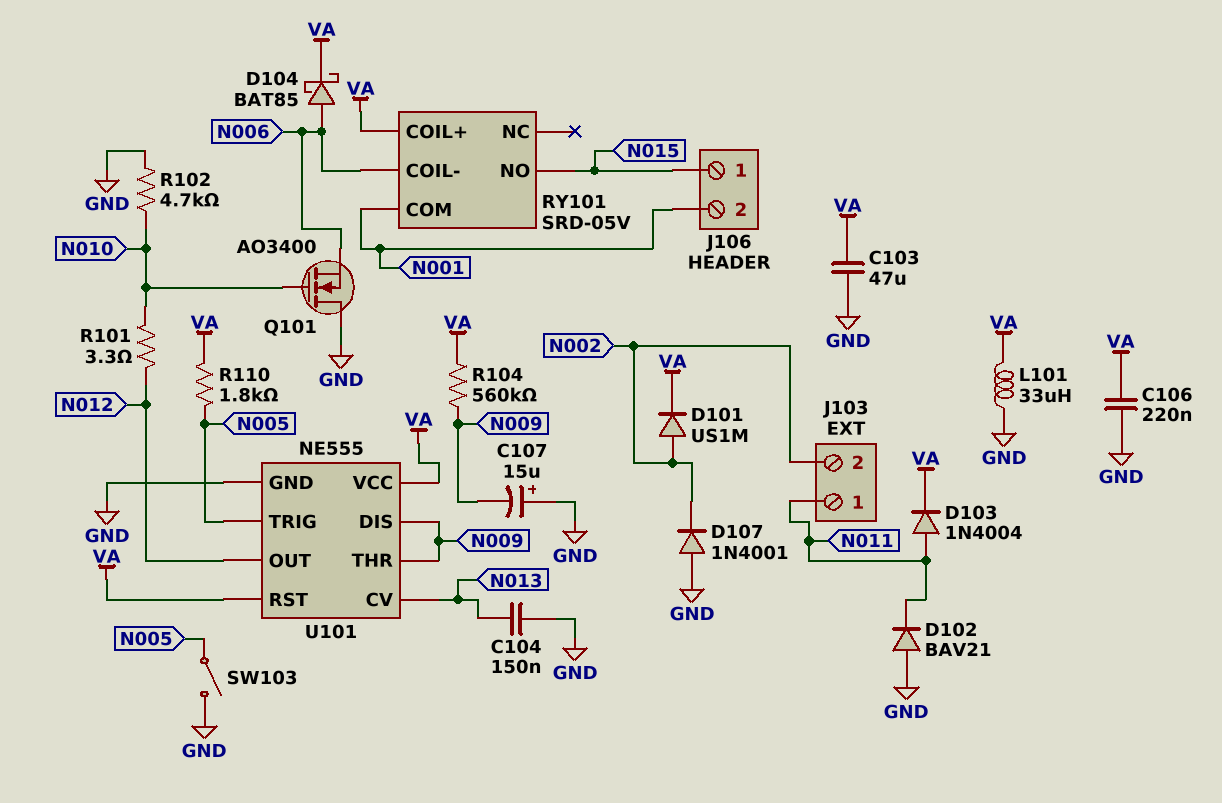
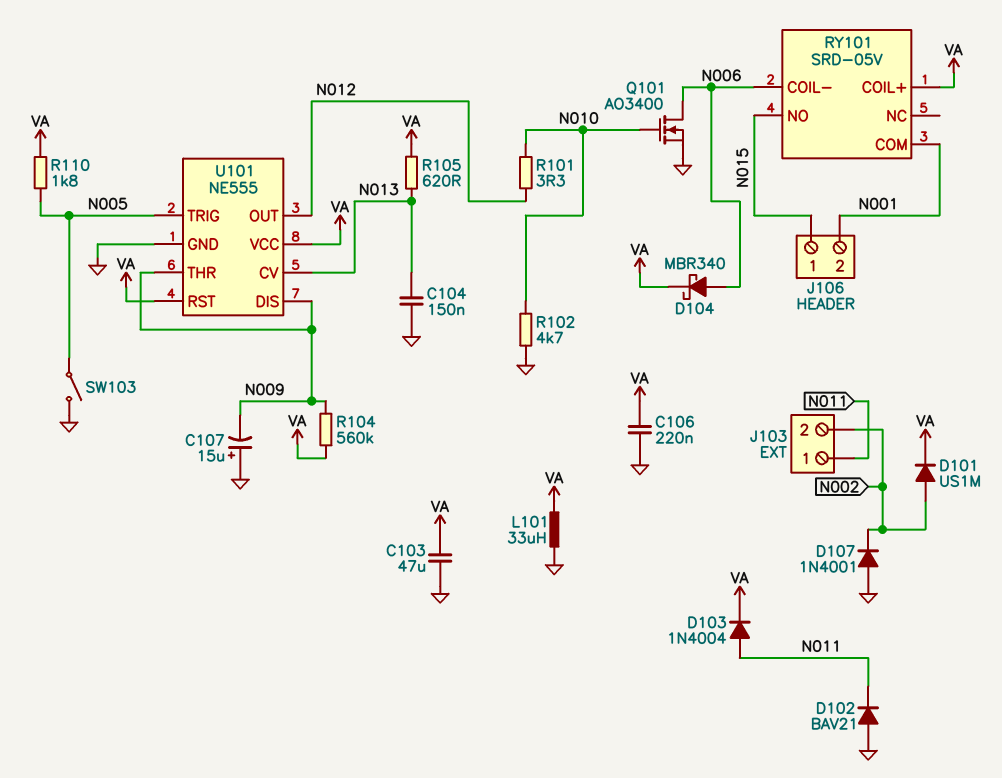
D104: schottky BAT85 (A N006, K VA) -> schottky MBR340 (A N006, K VA)
Q101: NMOS AO3400 (G N010, D GND, S N006) -> NMOS AO3400 (G N010, D N006, S GND)
R105: none -> 620 (N013, VA)

